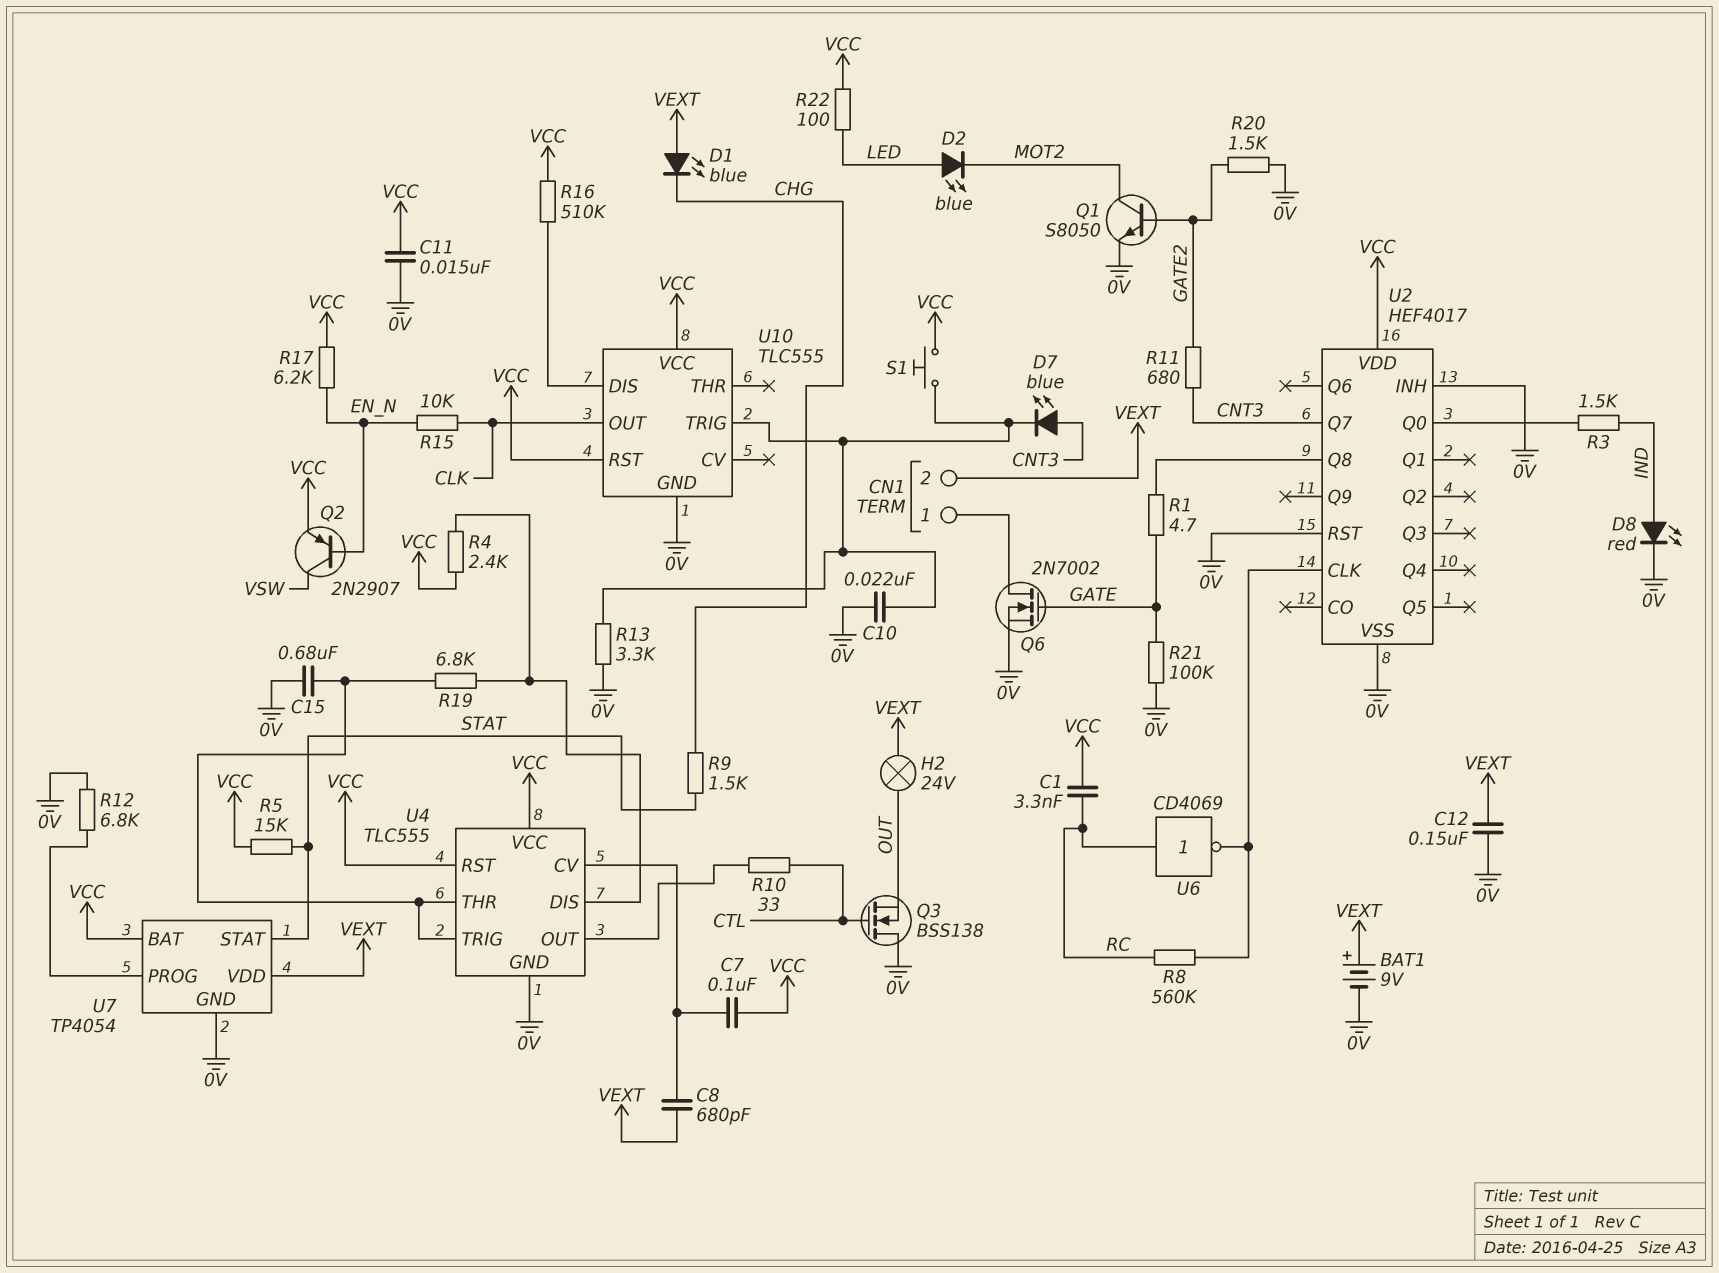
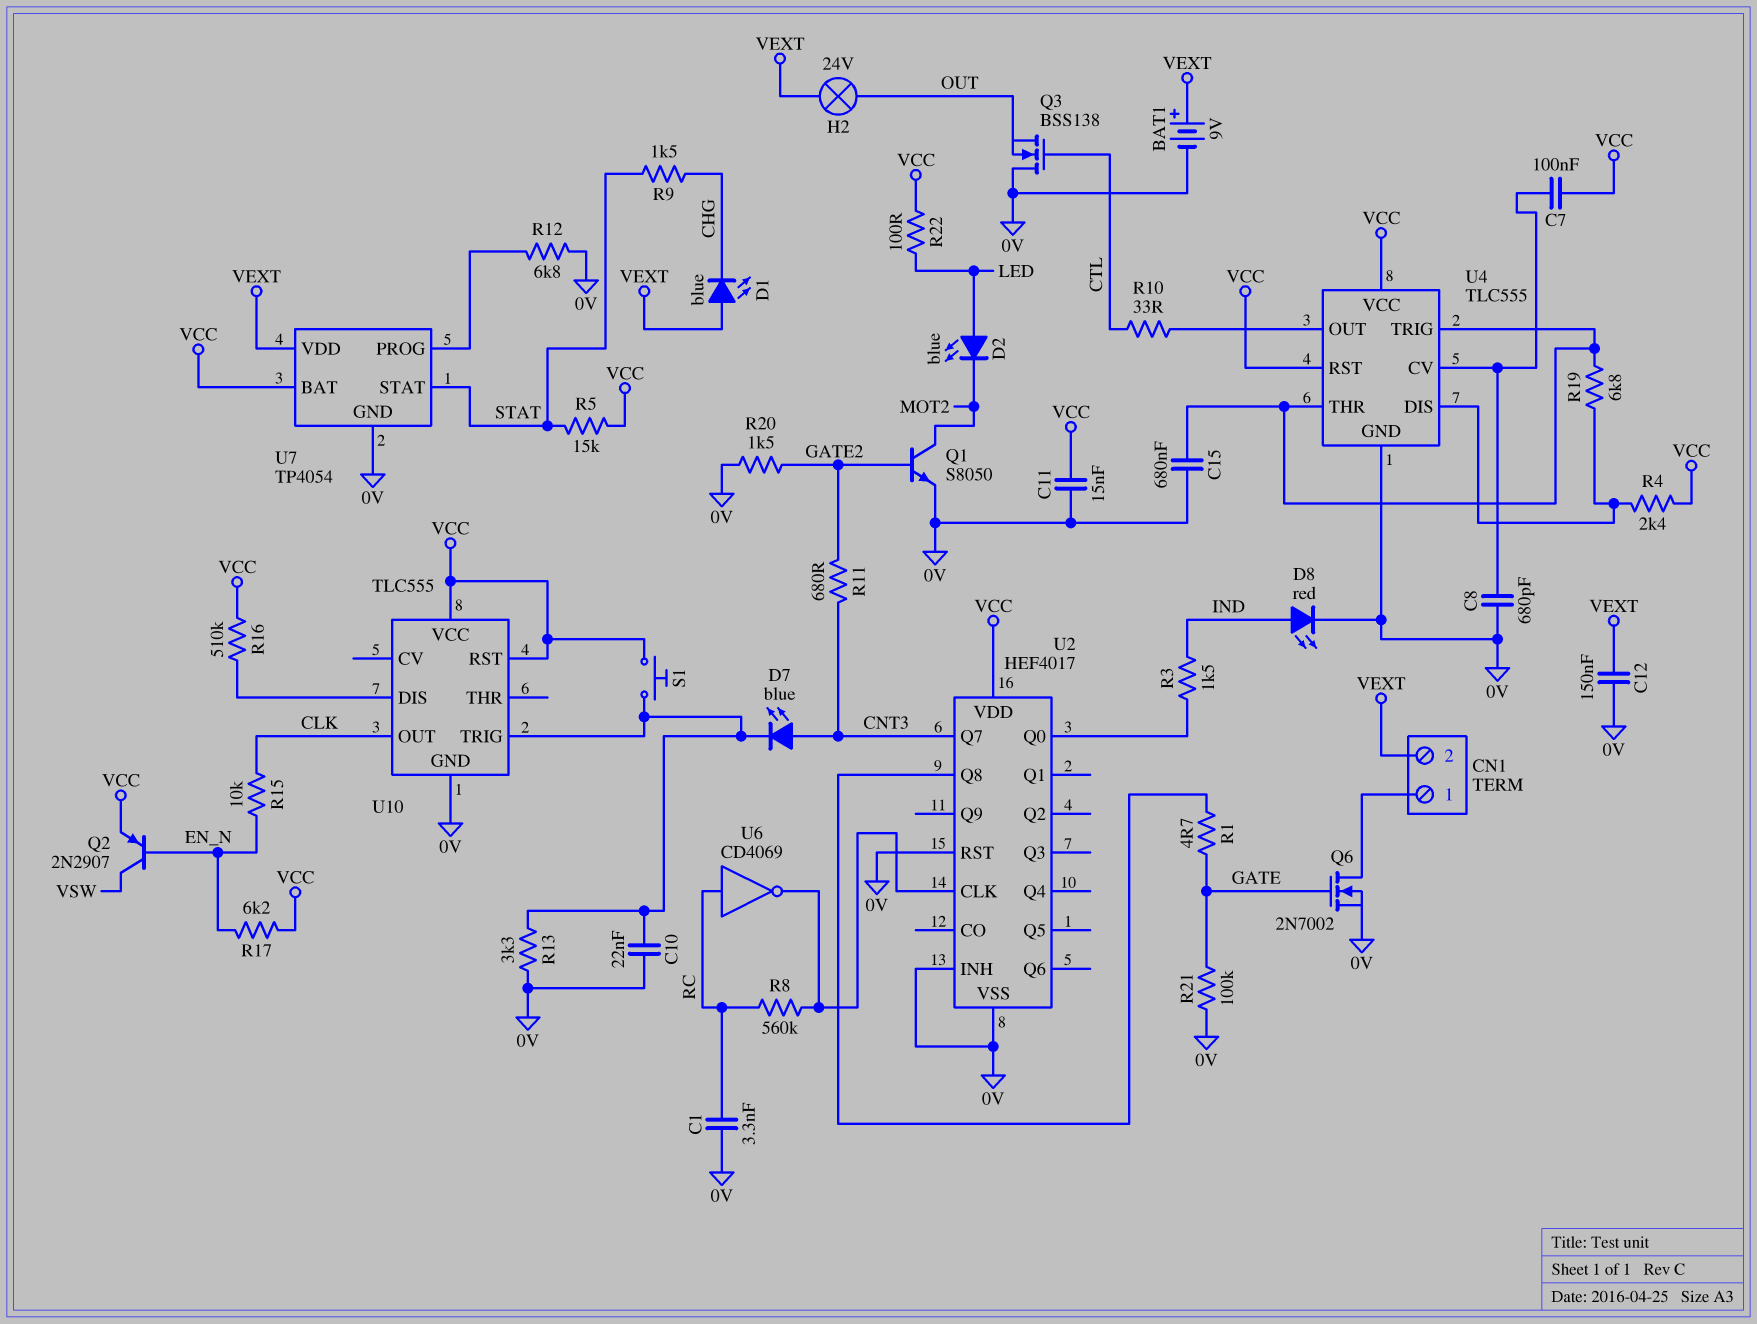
C1: 3.3nF (RC, VCC) -> 3.3nF (0V, RC)
C8: 680pF (U4/CV, VEXT) -> 680pF (0V, U4/CV)

